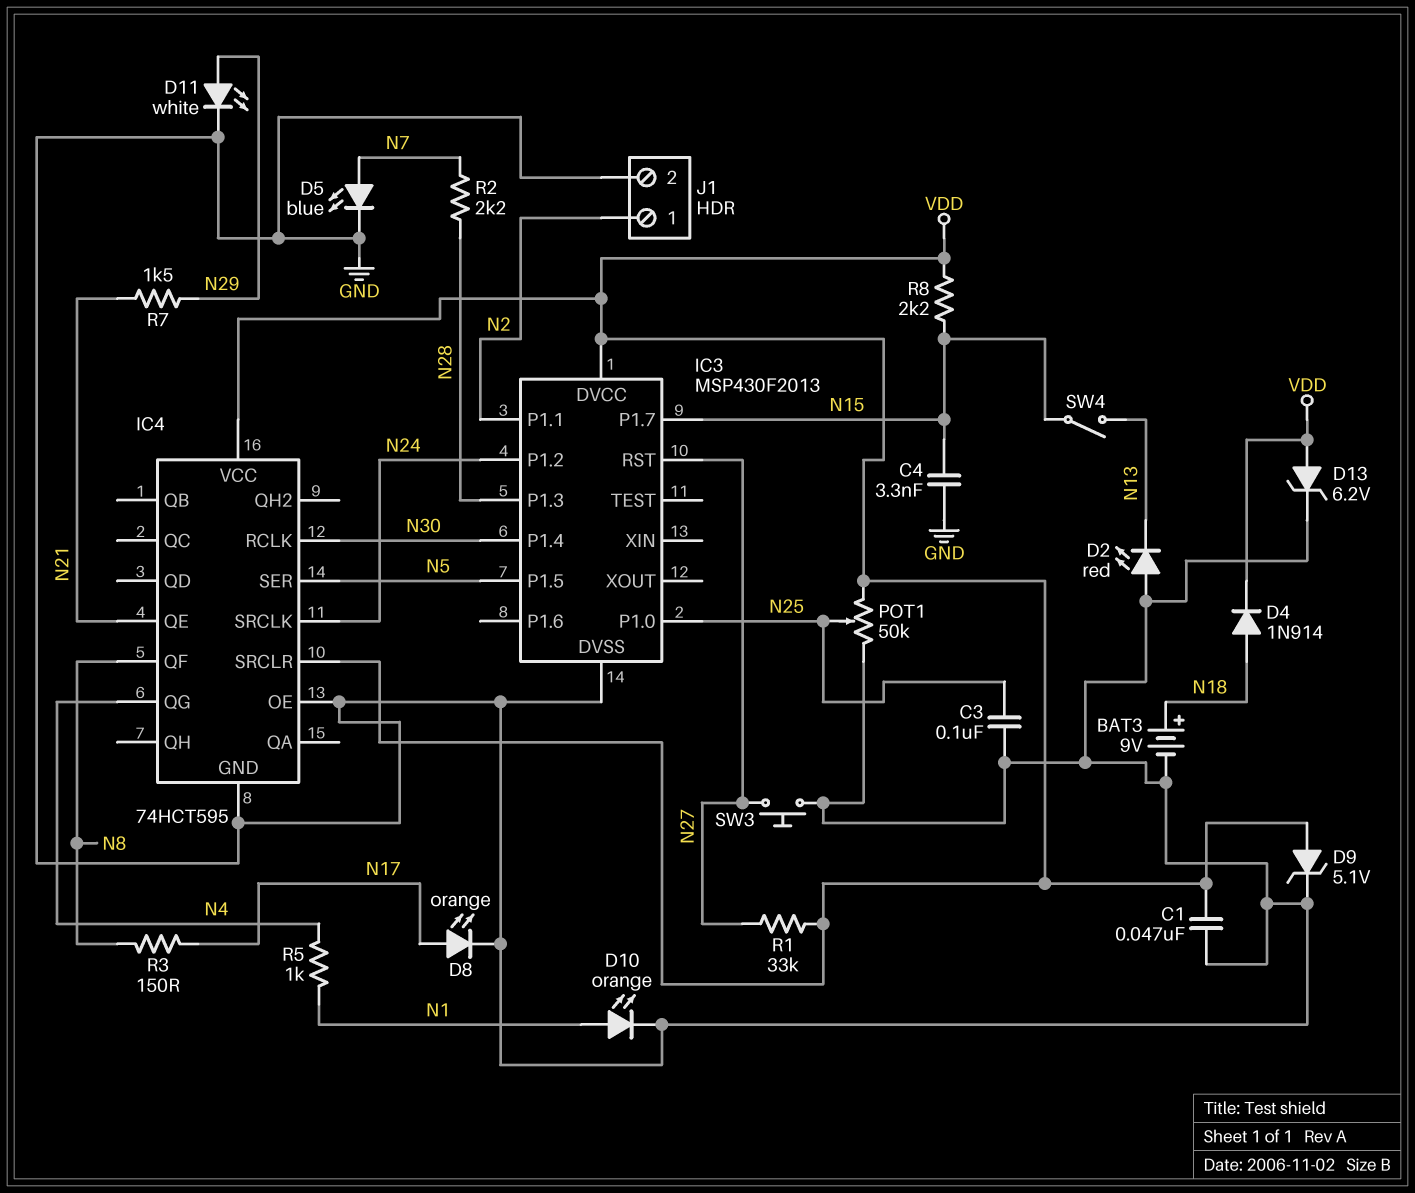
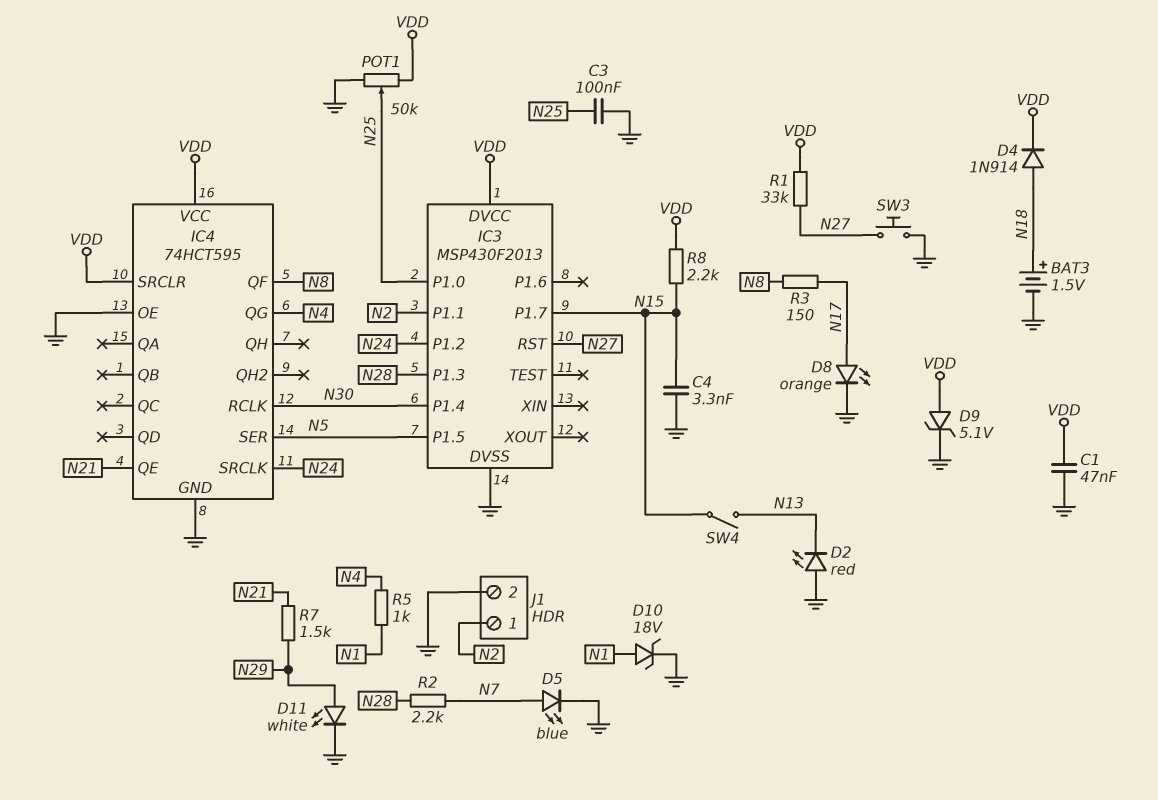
BAT3: 9V (plus N18, minus GND) -> 1.5V (plus N18, minus GND)
D10: LED orange (A N1, K GND) -> zener 18V (A N1, K GND)
D13: zener 6.2V (A VDD, K GND) -> none

